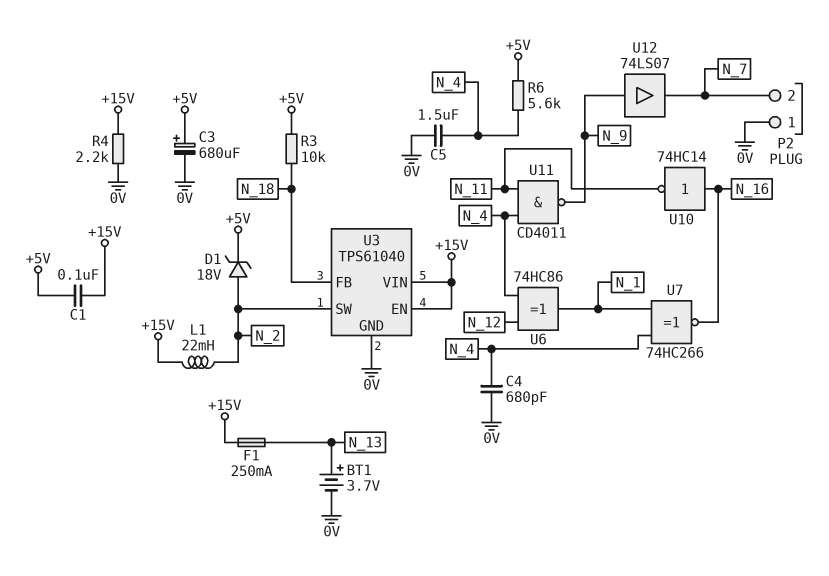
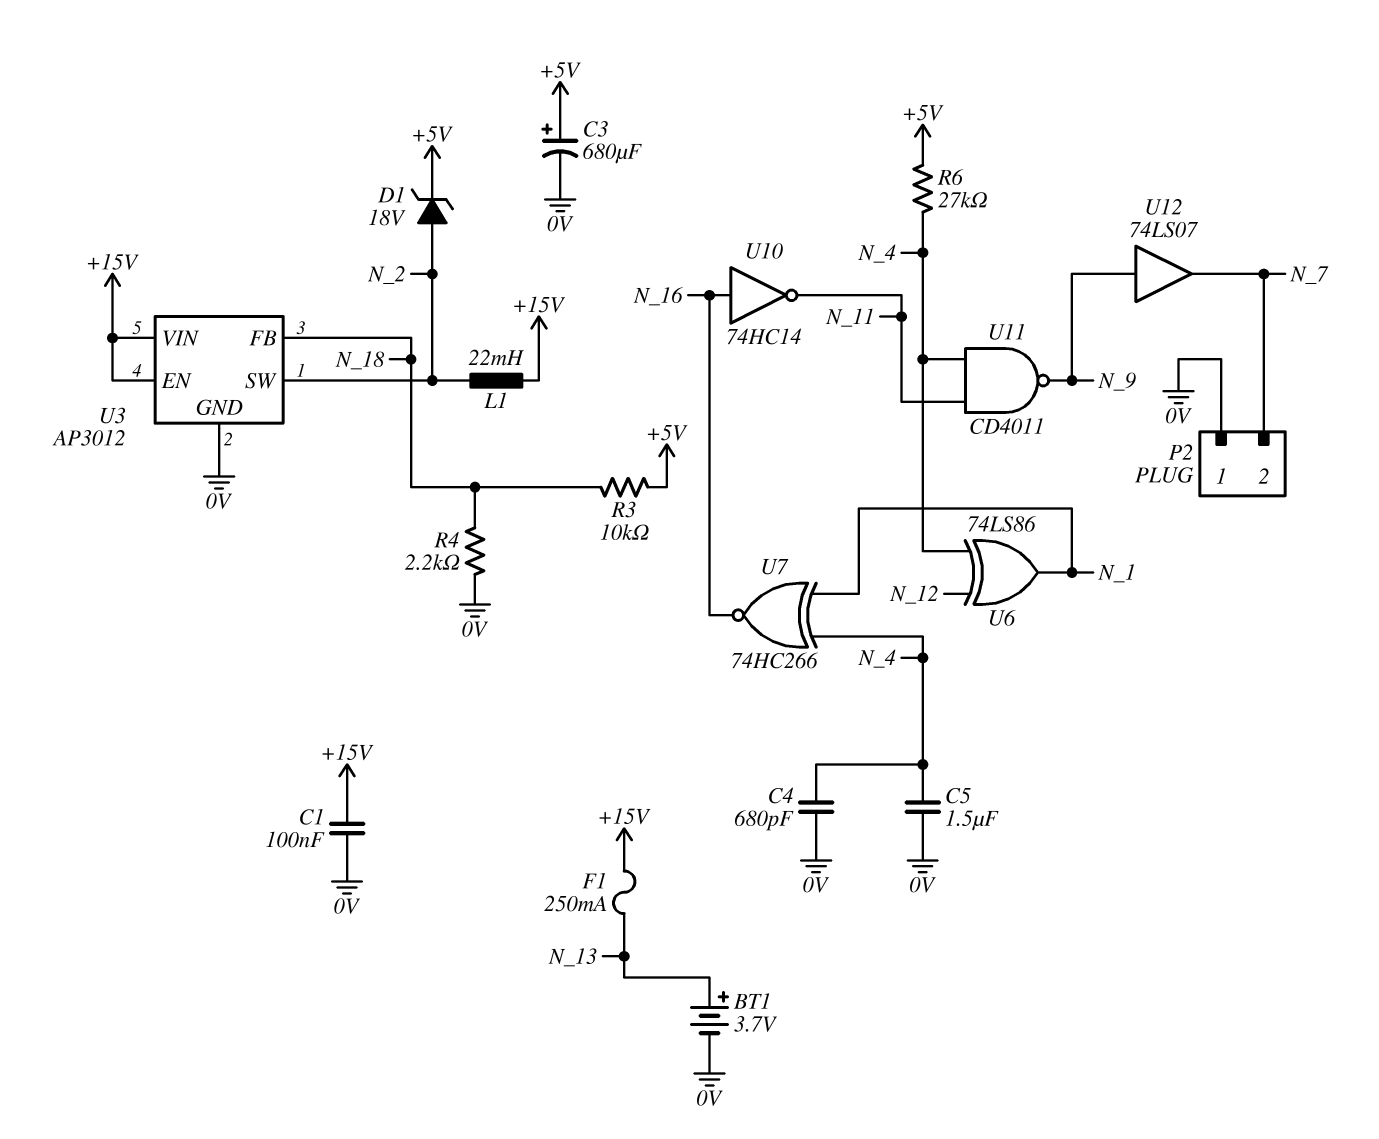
C1: 100nF (+5V, +15V) -> 100nF (+15V, 0V)
R4: 2.2k (+15V, 0V) -> 2.2k (0V, N_18)
R6: 5.6k (+5V, N_4) -> 27k (+5V, N_4)
U3: TPS61040 -> AP3012
U6: XOR 74HC86 (in N_4, in N_12, out N_1) -> XOR 74LS86 (in N_4, in N_12, out N_1)

